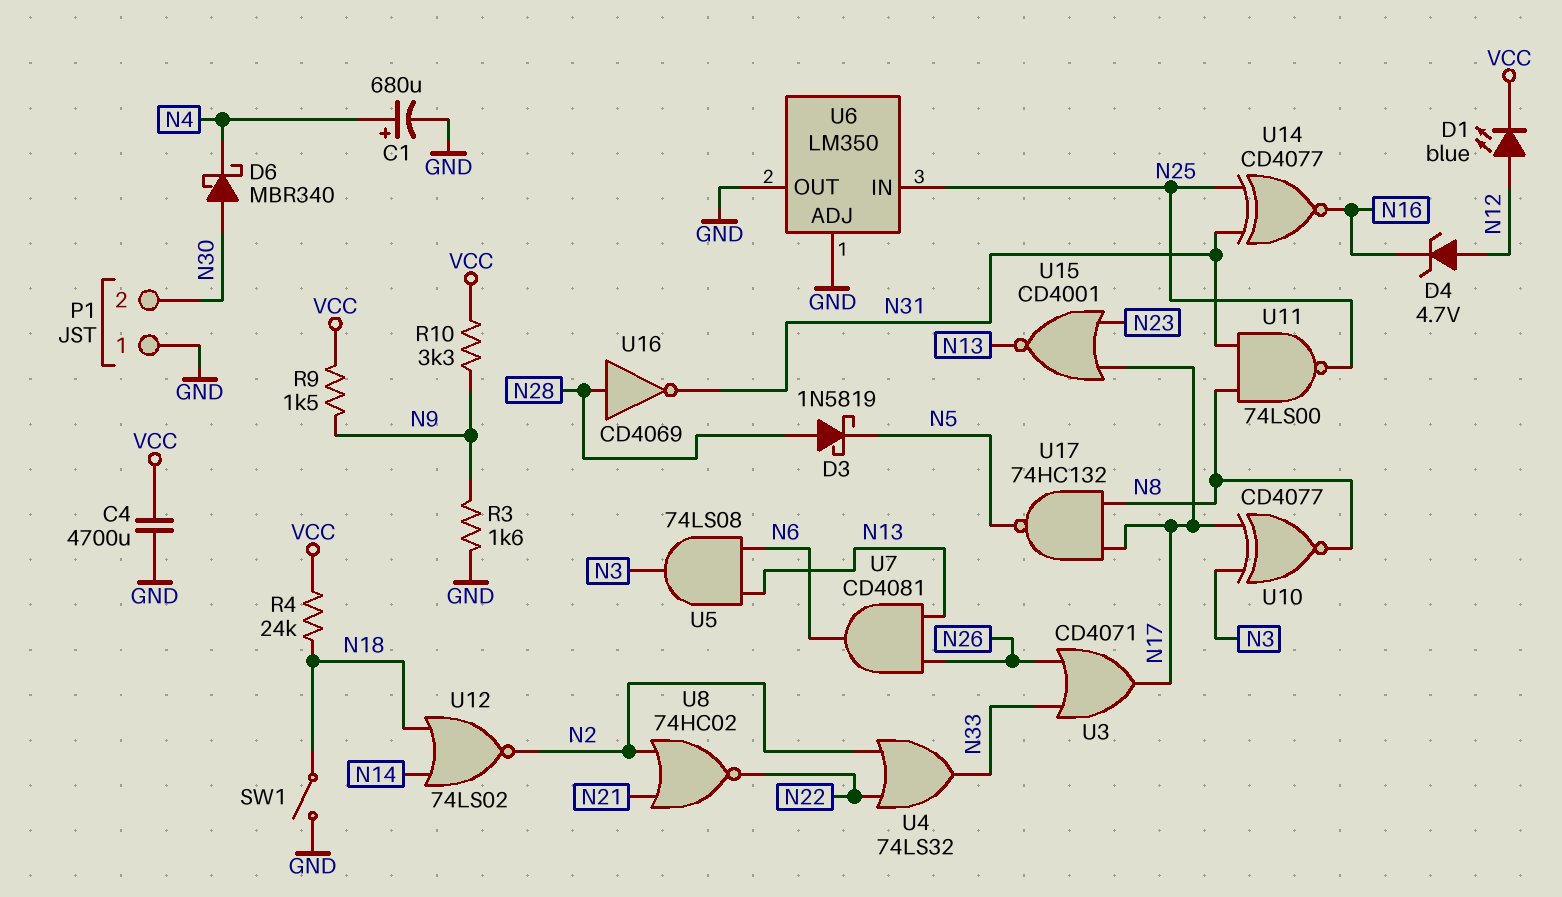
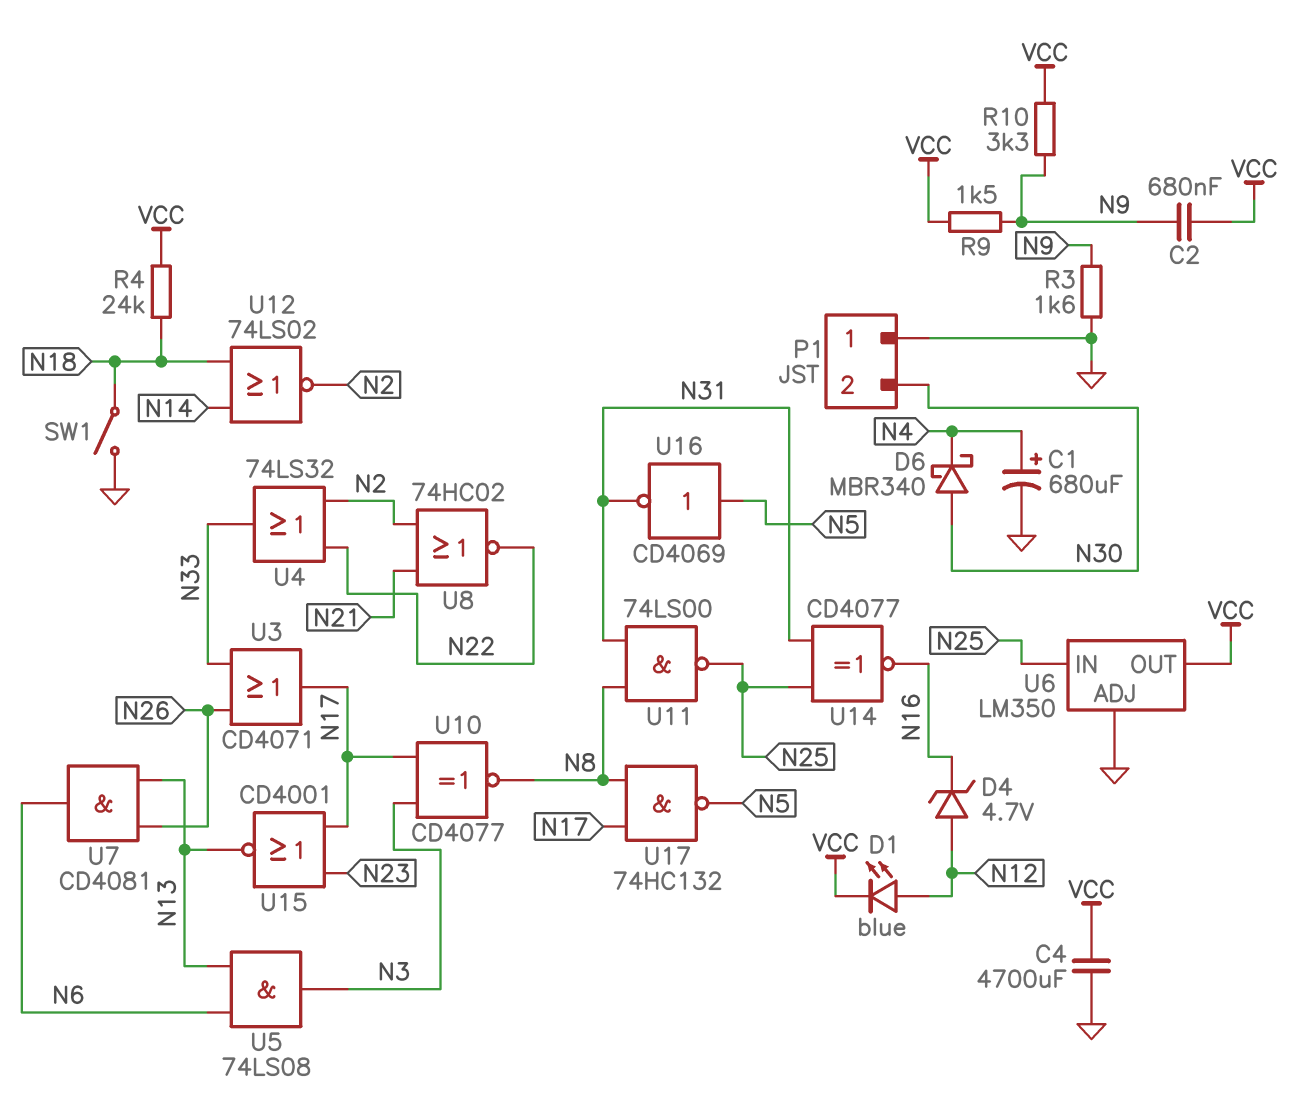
C2: none -> 680nF (N9, VCC)
D3: schottky 1N5819 (A N28, K N5) -> none
U6 pin OUT: GND -> VCC
U16: NOT CD4069 (in N28, out N31) -> NOT CD4069 (in N5, out N31)

